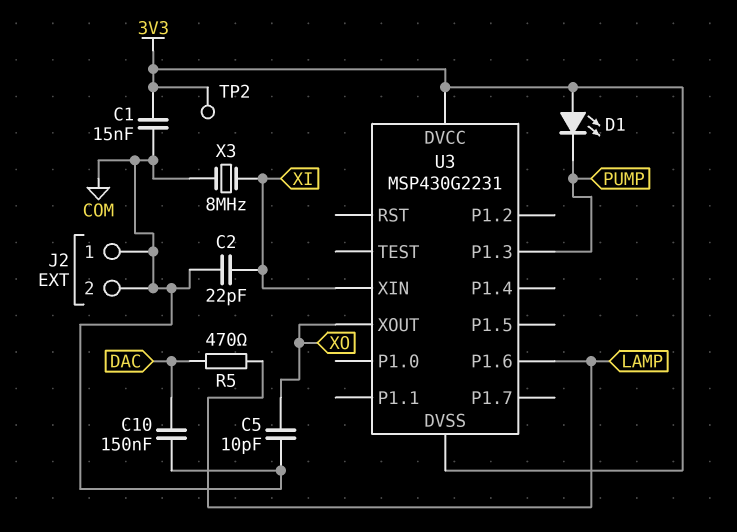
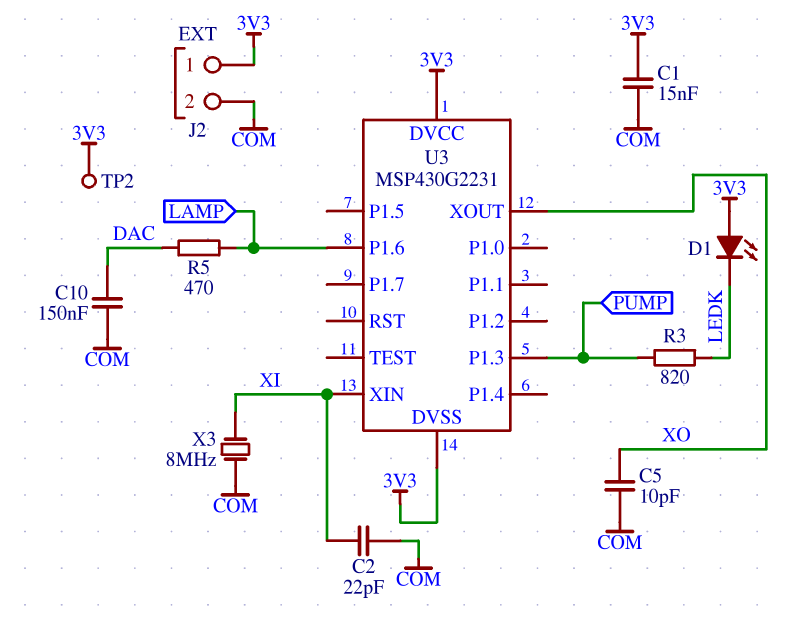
D1: LED (A 3V3, K PUMP) -> LED (A 3V3, K LEDK)
J2 pin 1: COM -> 3V3
R3: none -> 820 (LEDK, PUMP)

